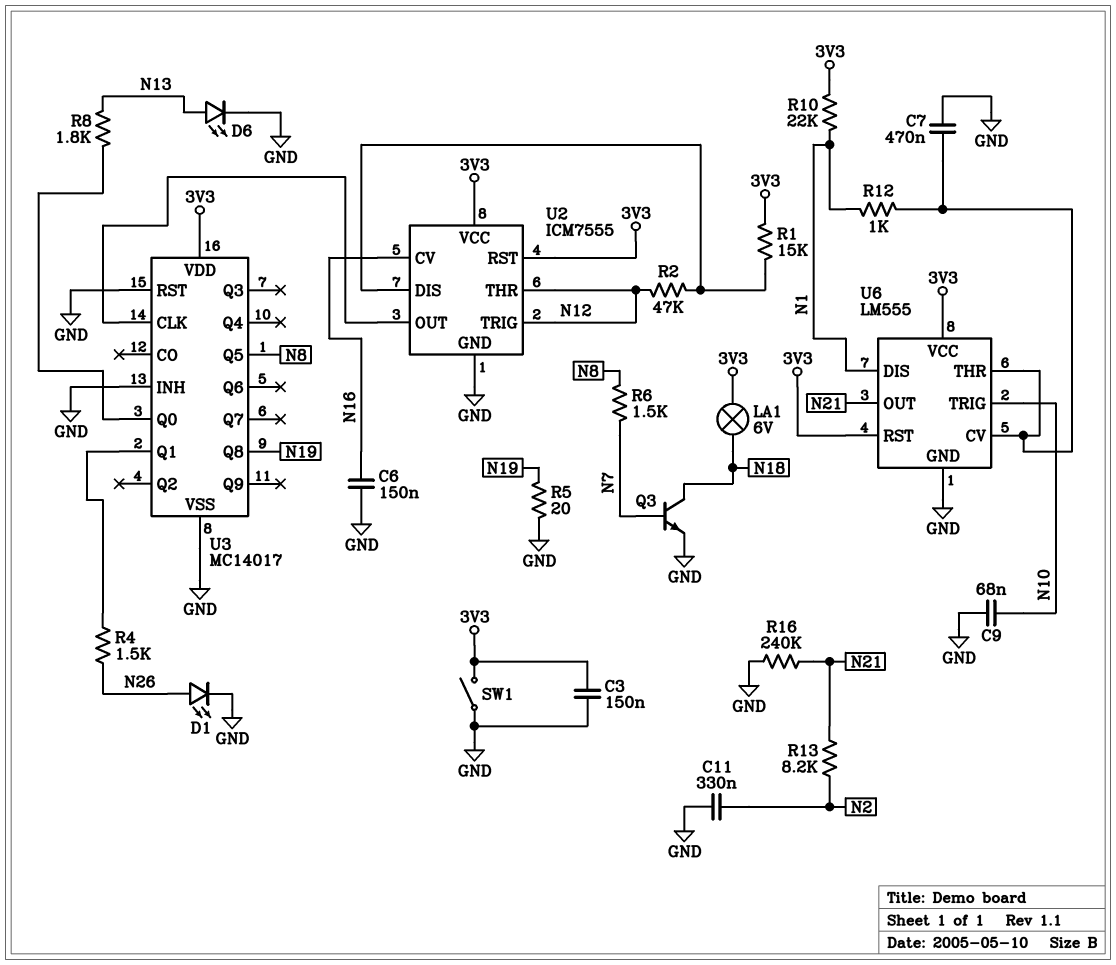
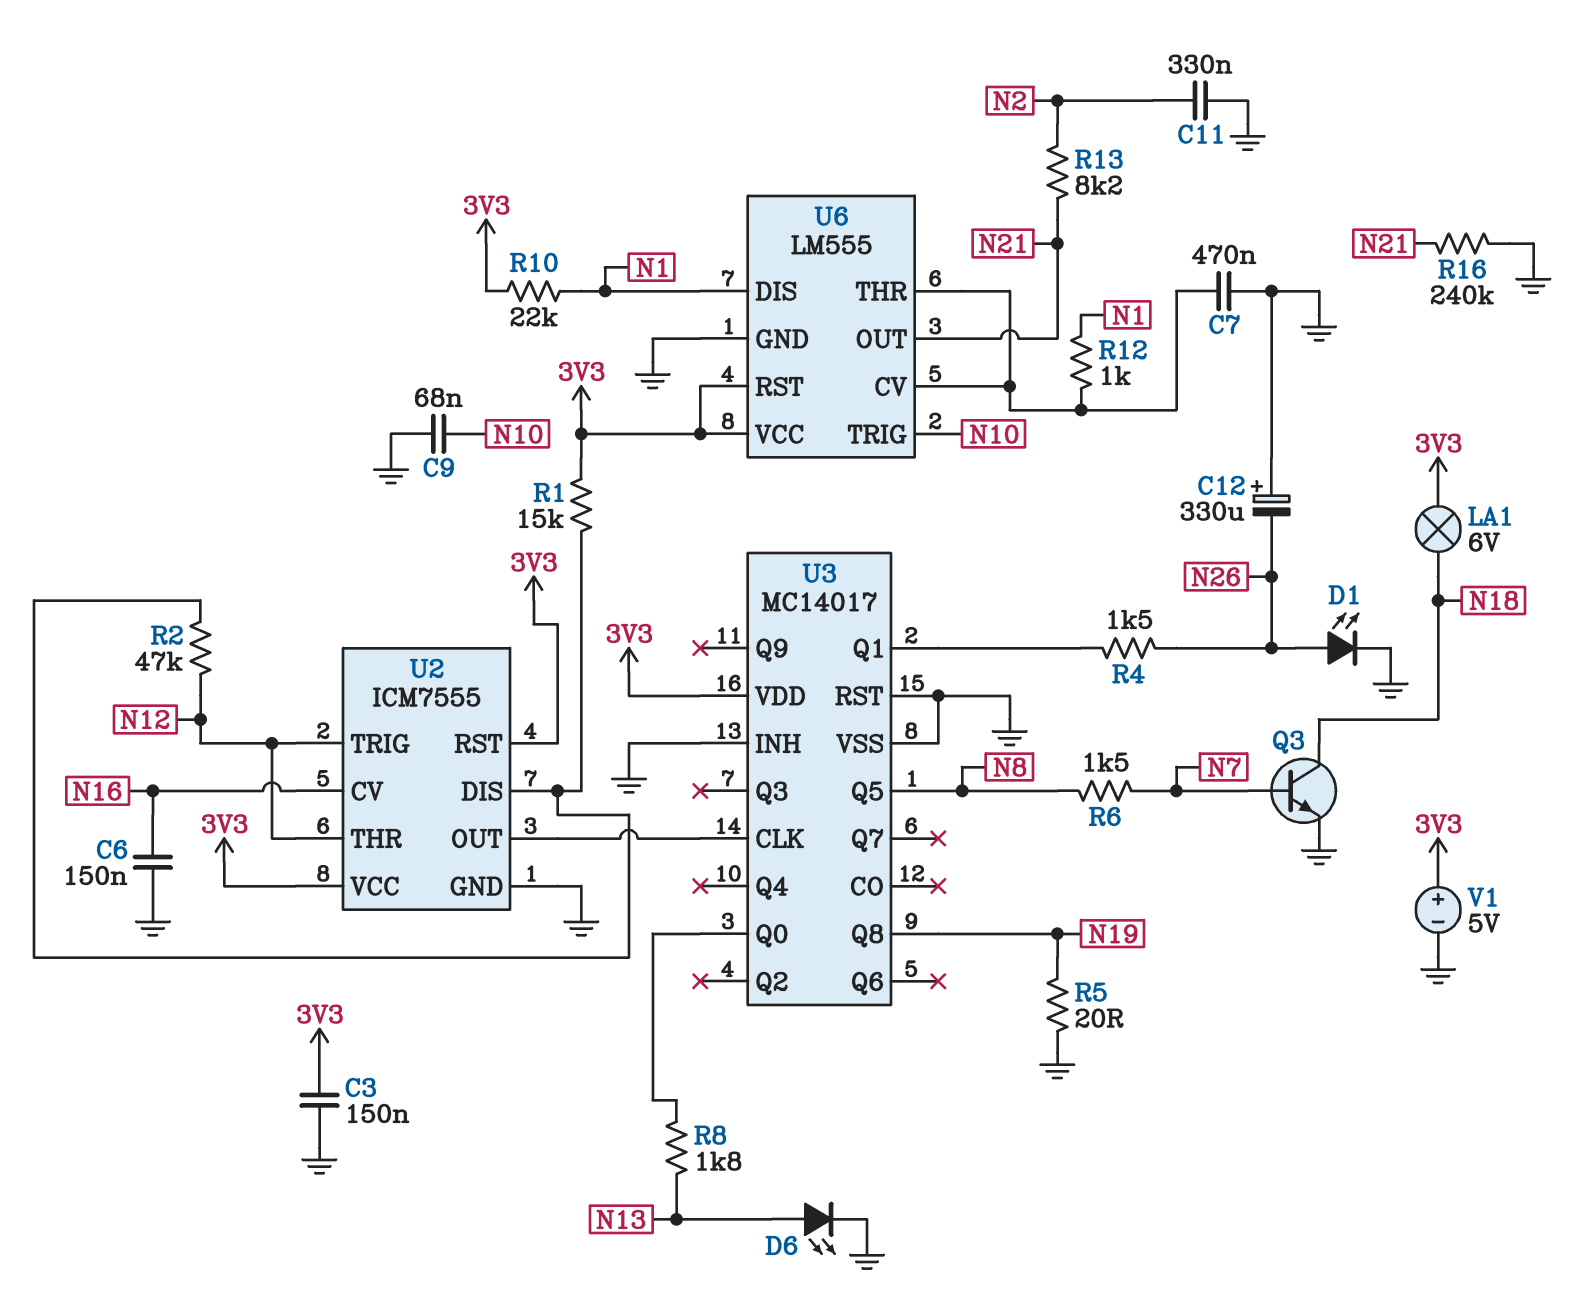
C12: none -> 330uF (plus GND, minus N26)
SW1: switch (3V3, GND) -> none
V1: none -> 5V (plus 3V3, minus GND)

